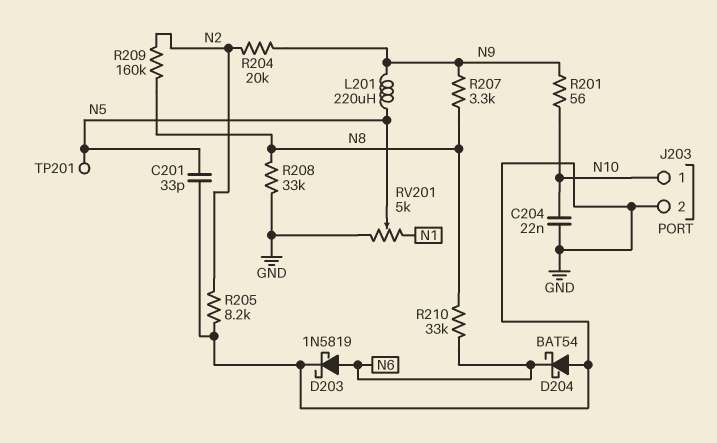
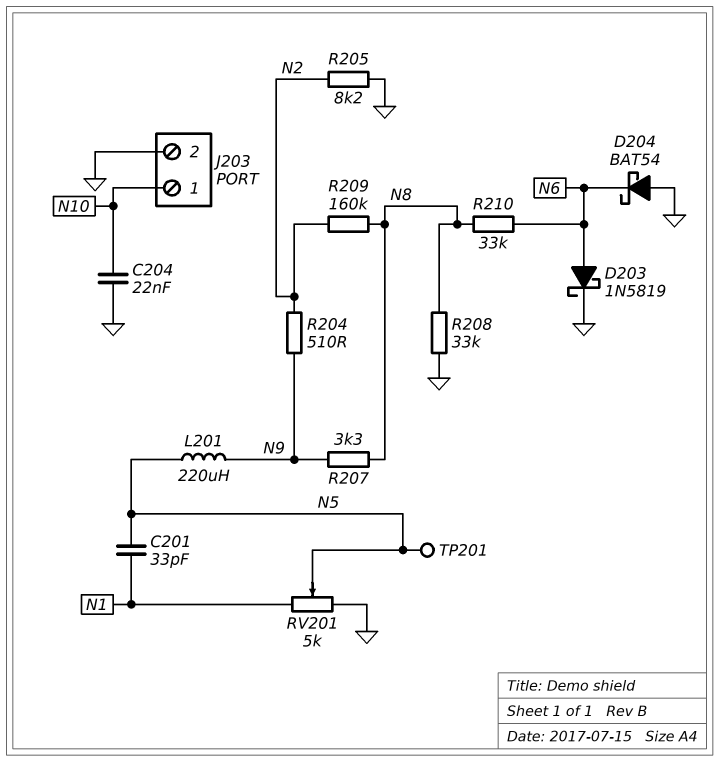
C201: 33pF (GND, N5) -> 33pF (N1, N5)
R201: 56 (N9, N10) -> none
R204: 20k (N2, N9) -> 510 (N2, N9)

